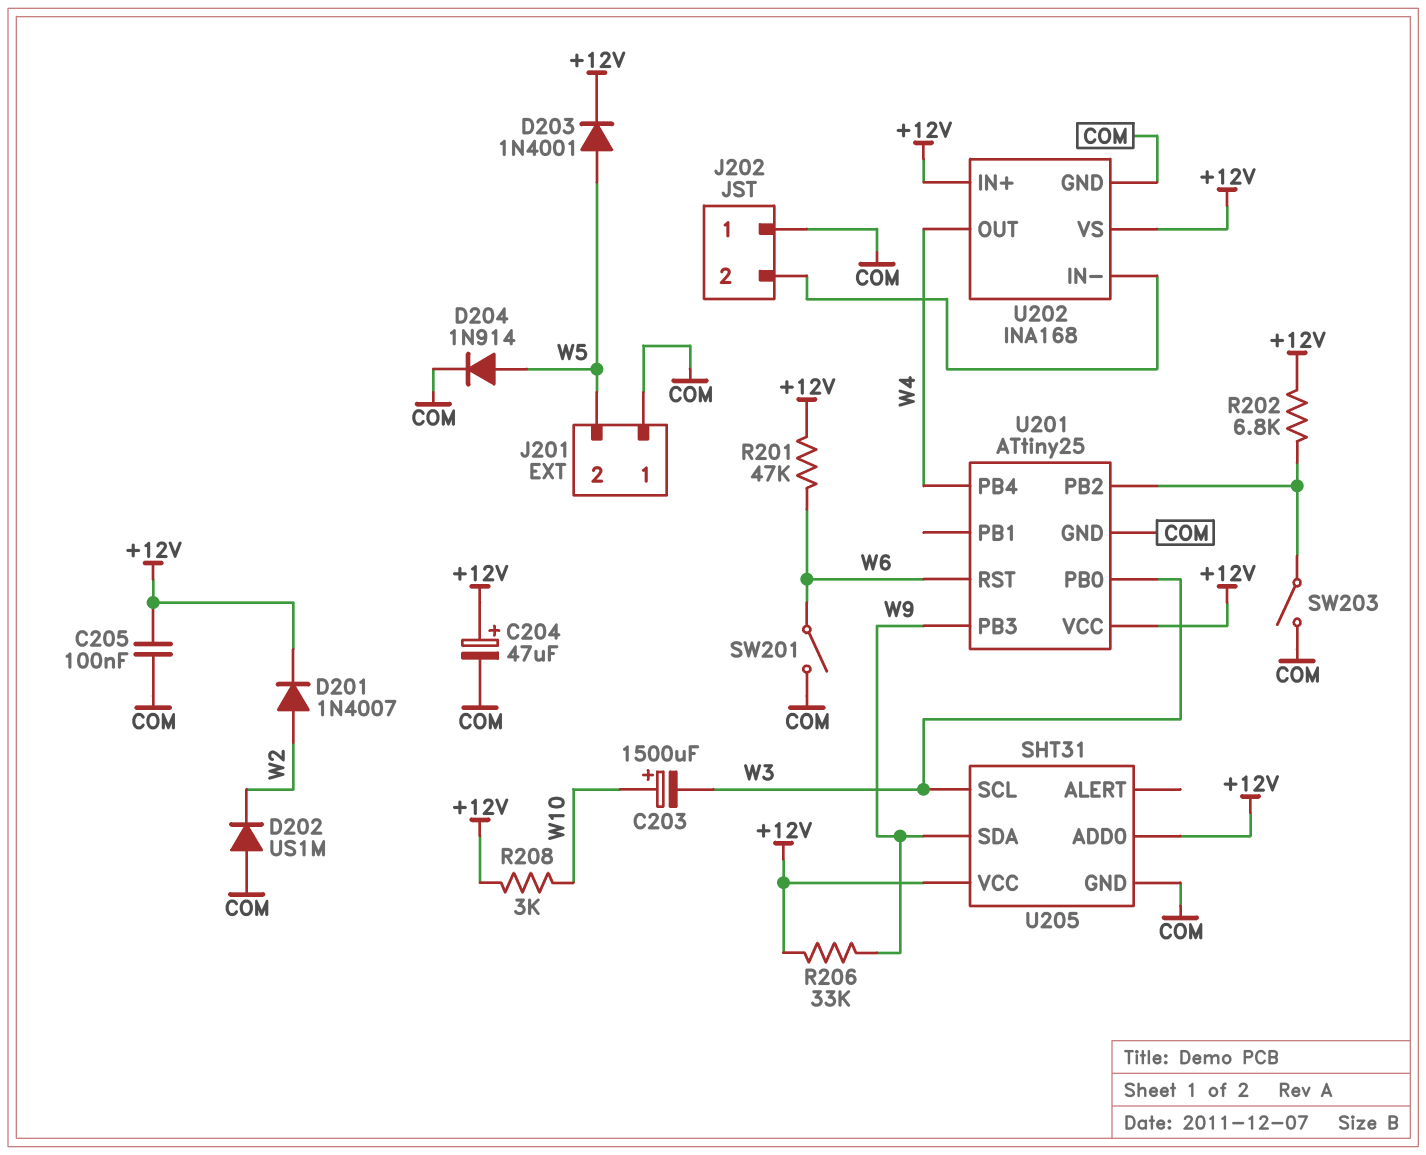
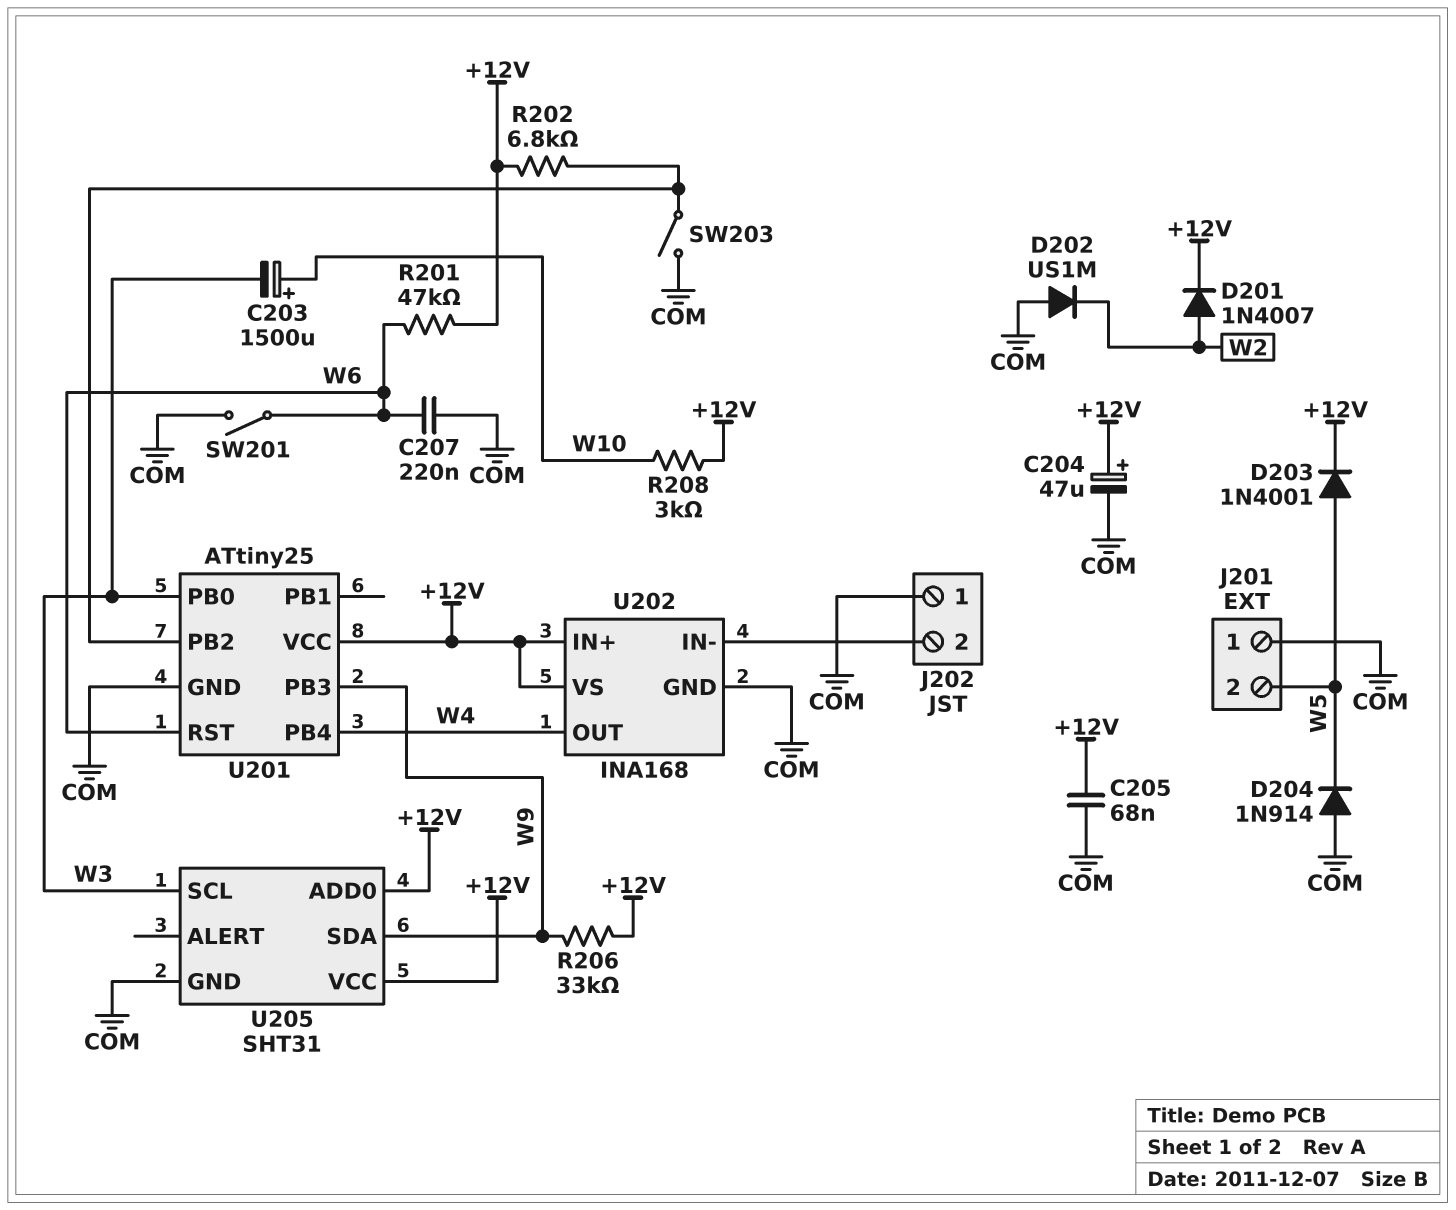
C205: 100nF (+12V, COM) -> 68nF (+12V, COM)
C207: none -> 220nF (COM, W6)
D204: diode 1N914 (A W5, K COM) -> diode 1N914 (A COM, K W5)

